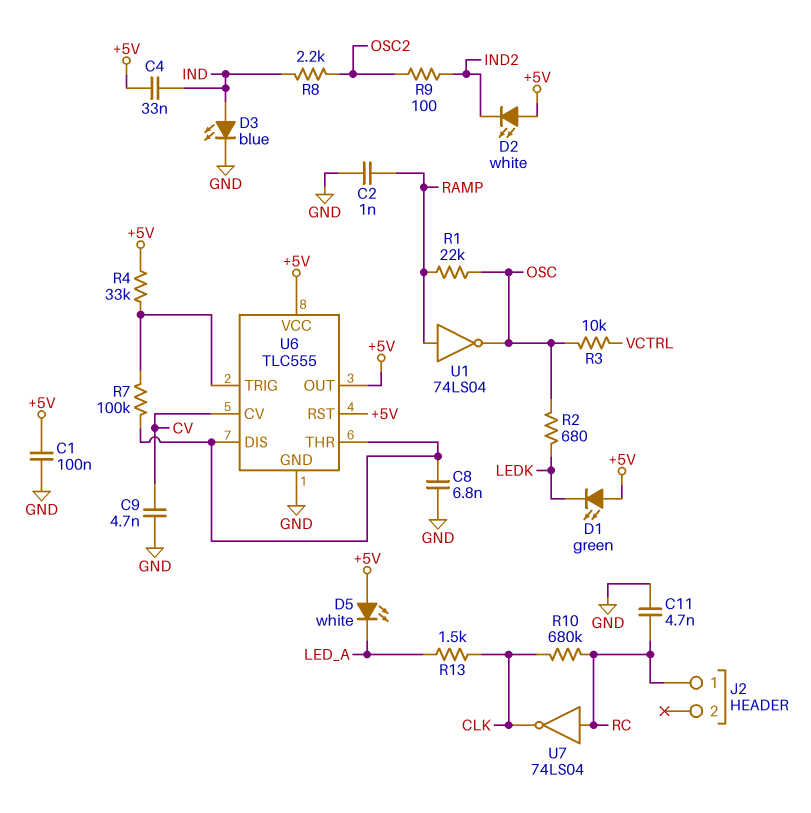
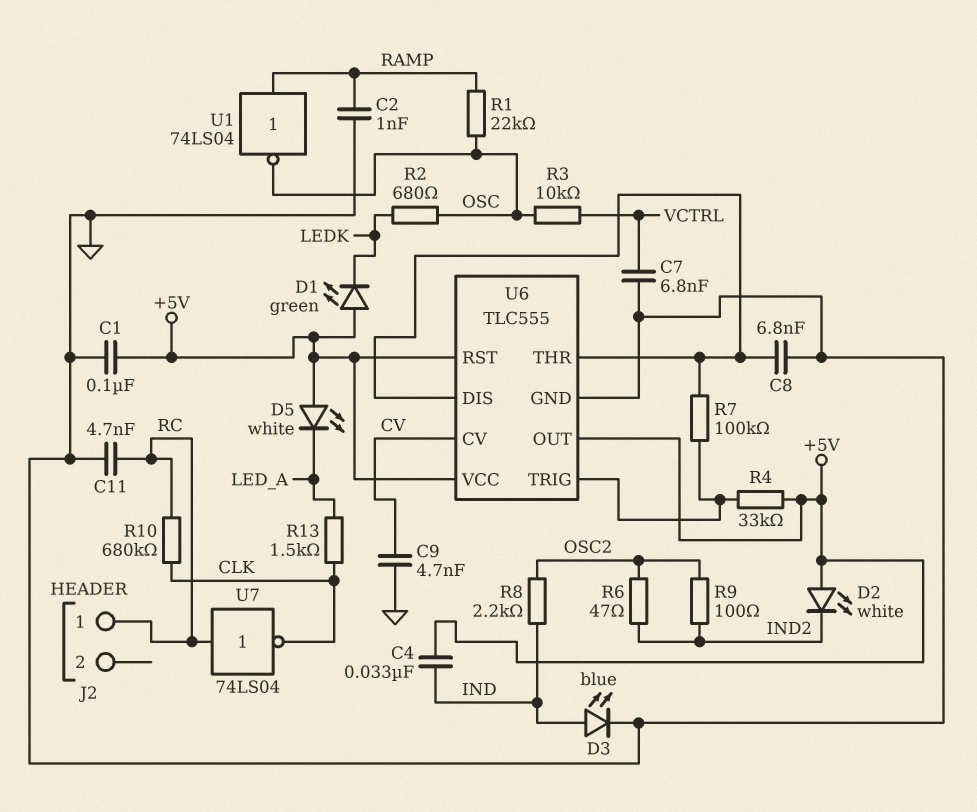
C7: none -> 6.8nF (GND, VCTRL)
R6: none -> 47 (IND2, OSC2)

